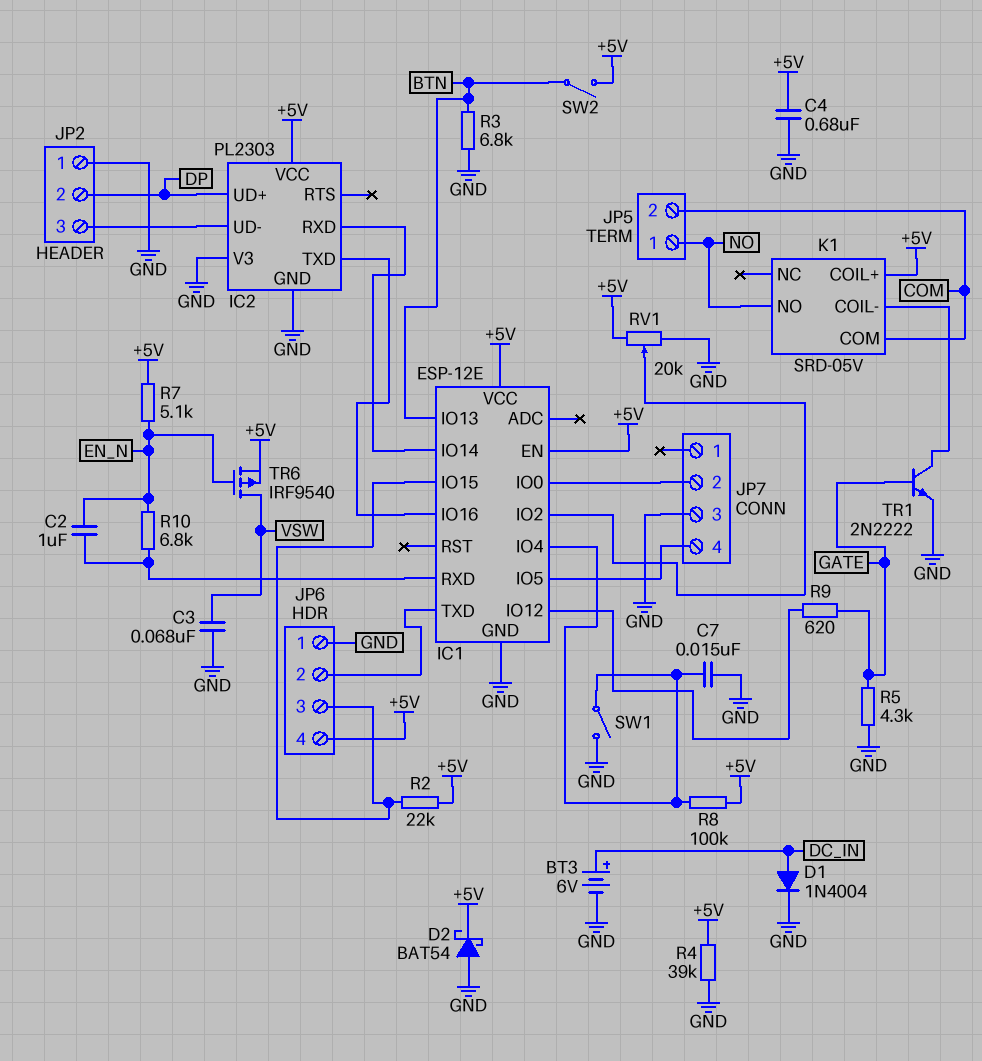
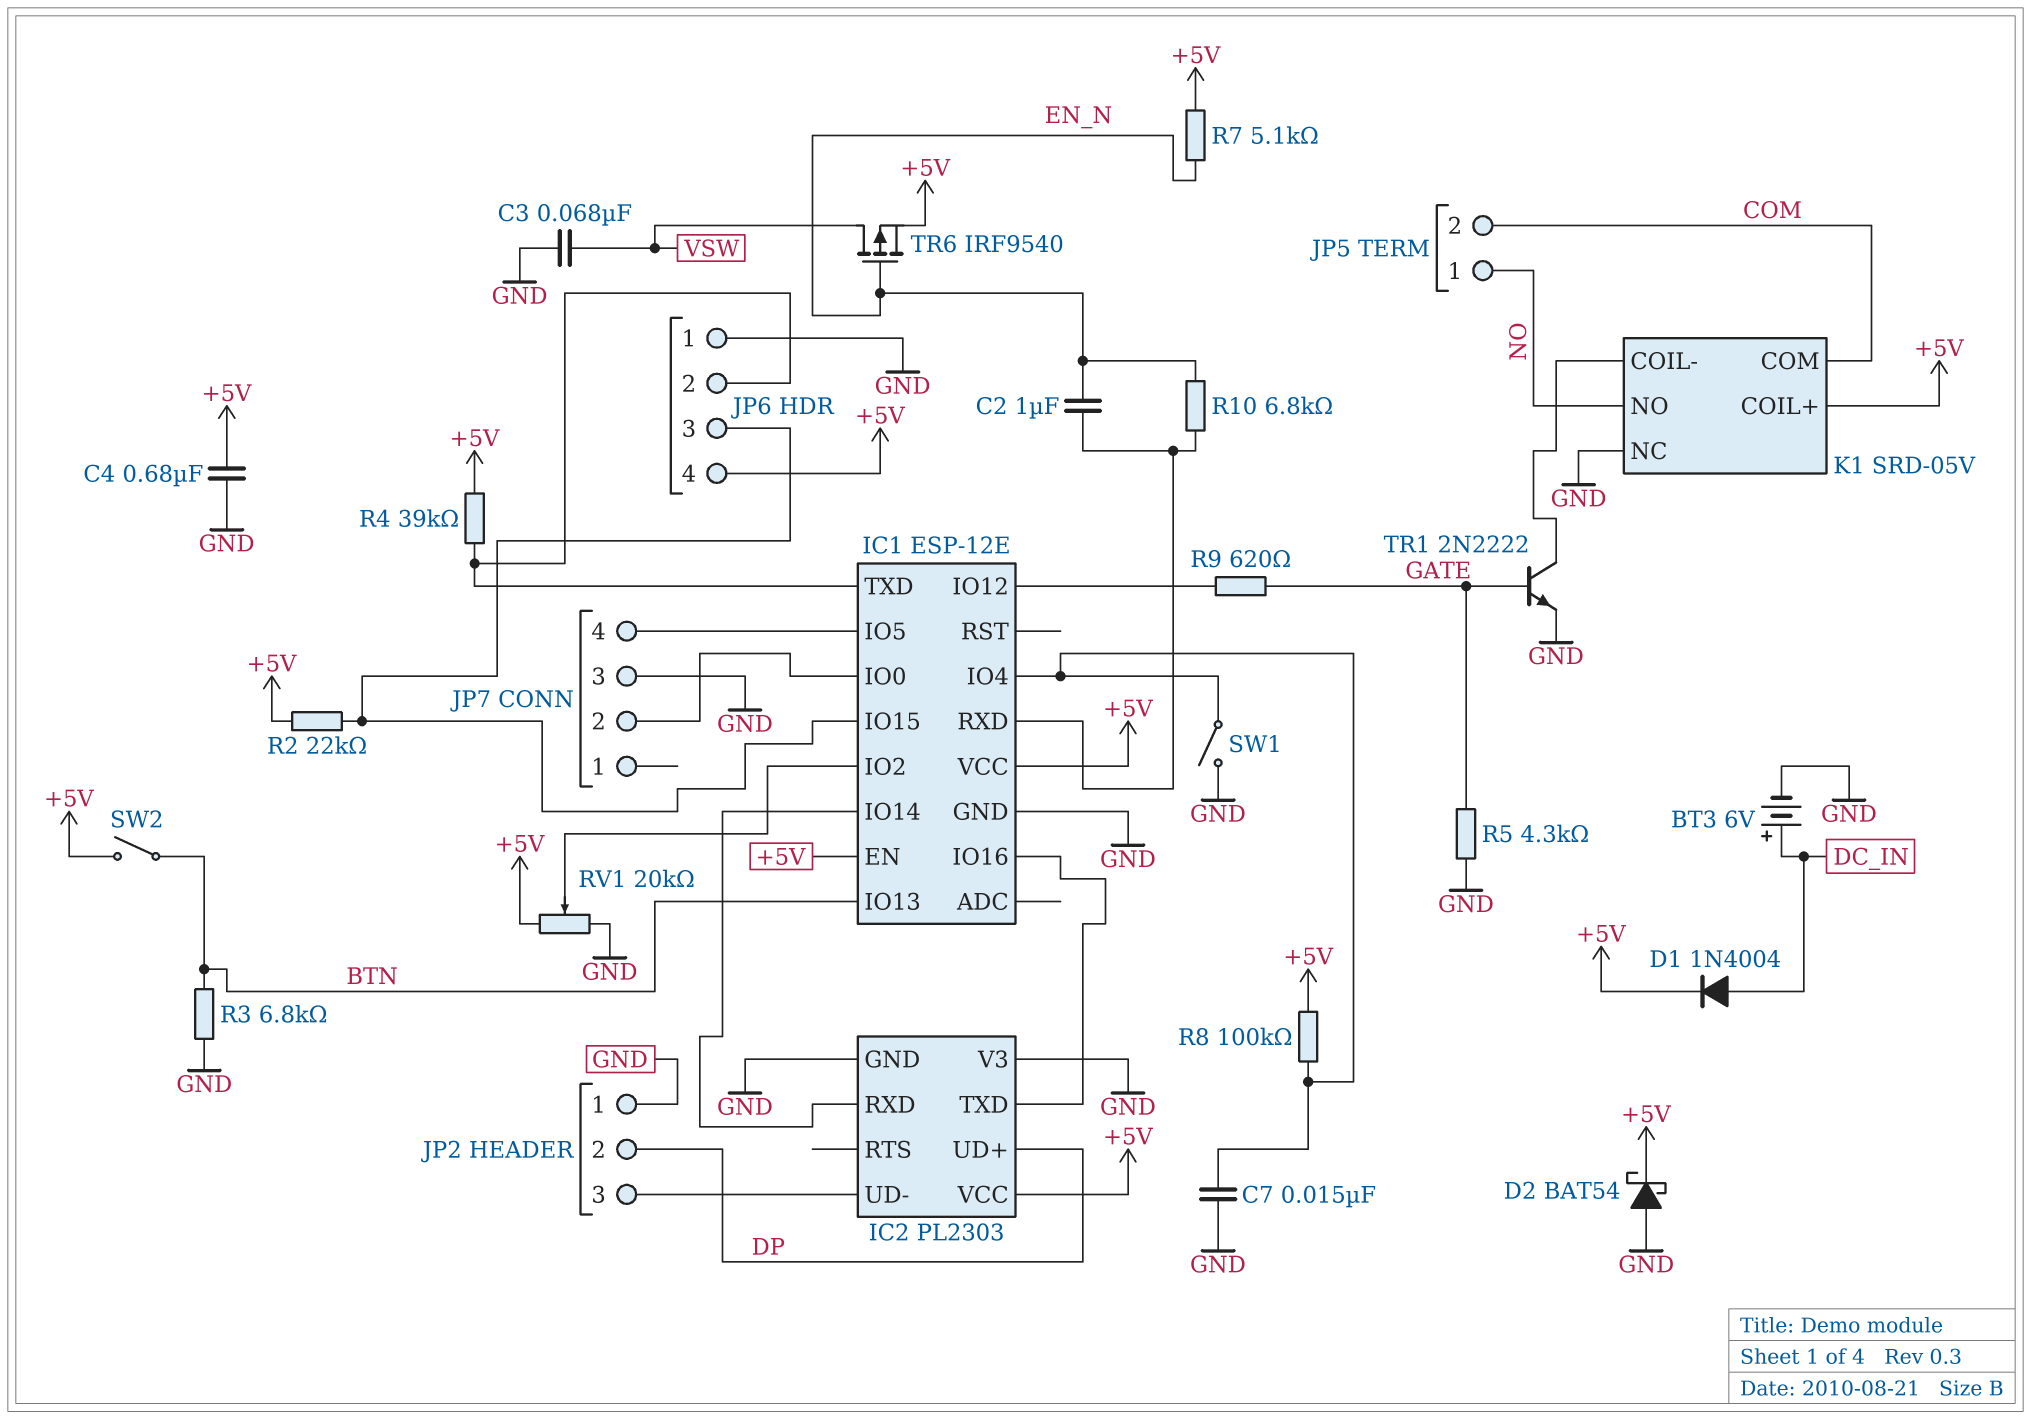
D1: diode 1N4004 (A DC_IN, K GND) -> diode 1N4004 (A DC_IN, K +5V)
K1 pin NC: none -> GND
R4: 39k (+5V, GND) -> 39k (+5V, IC1/TXD)

